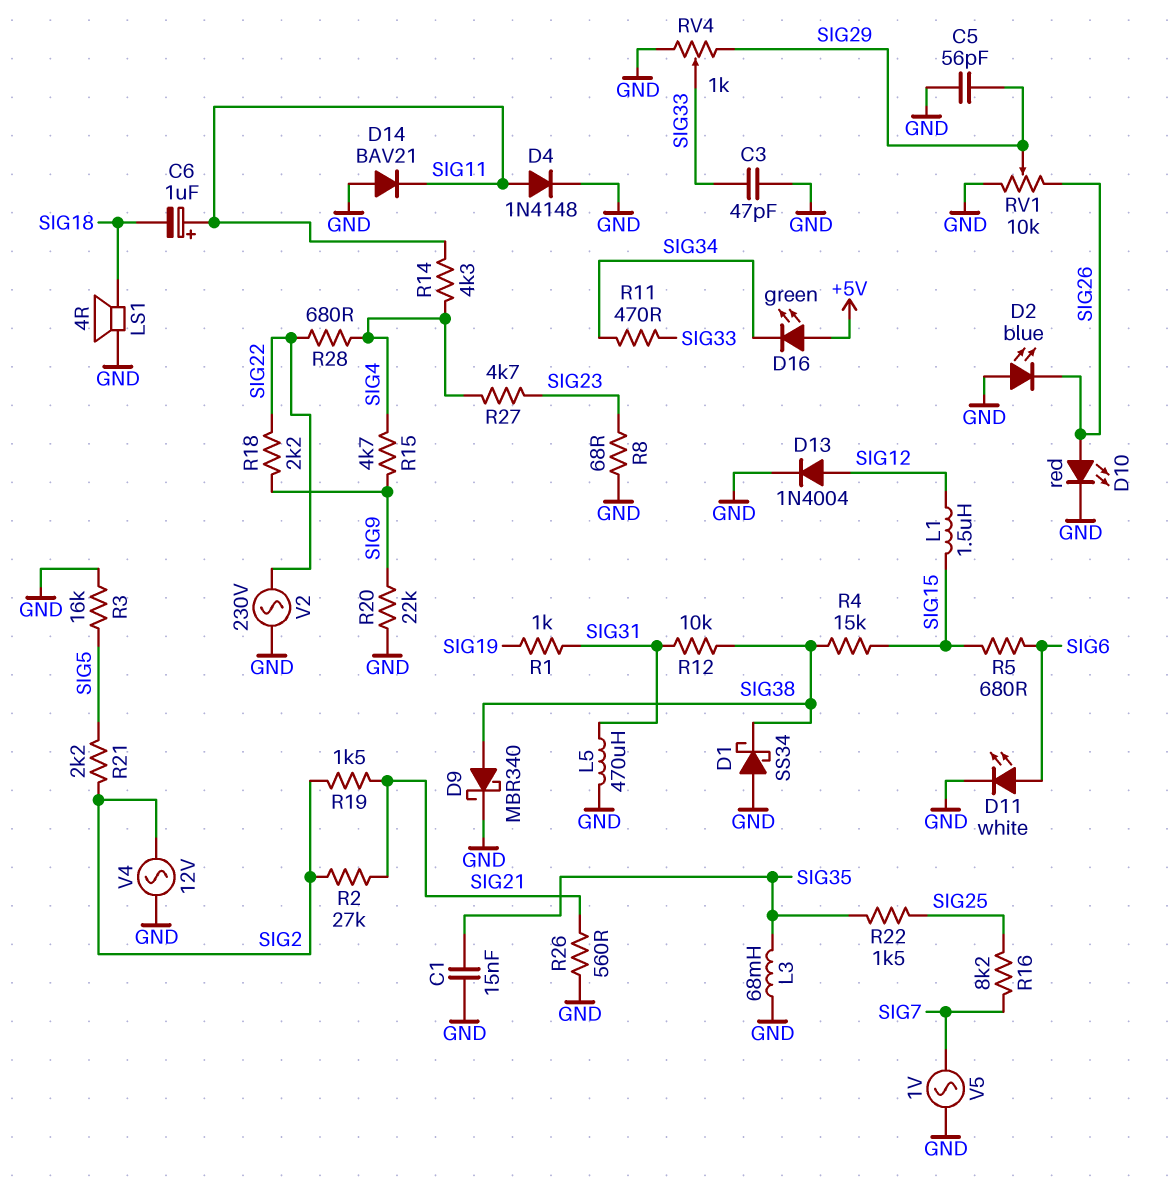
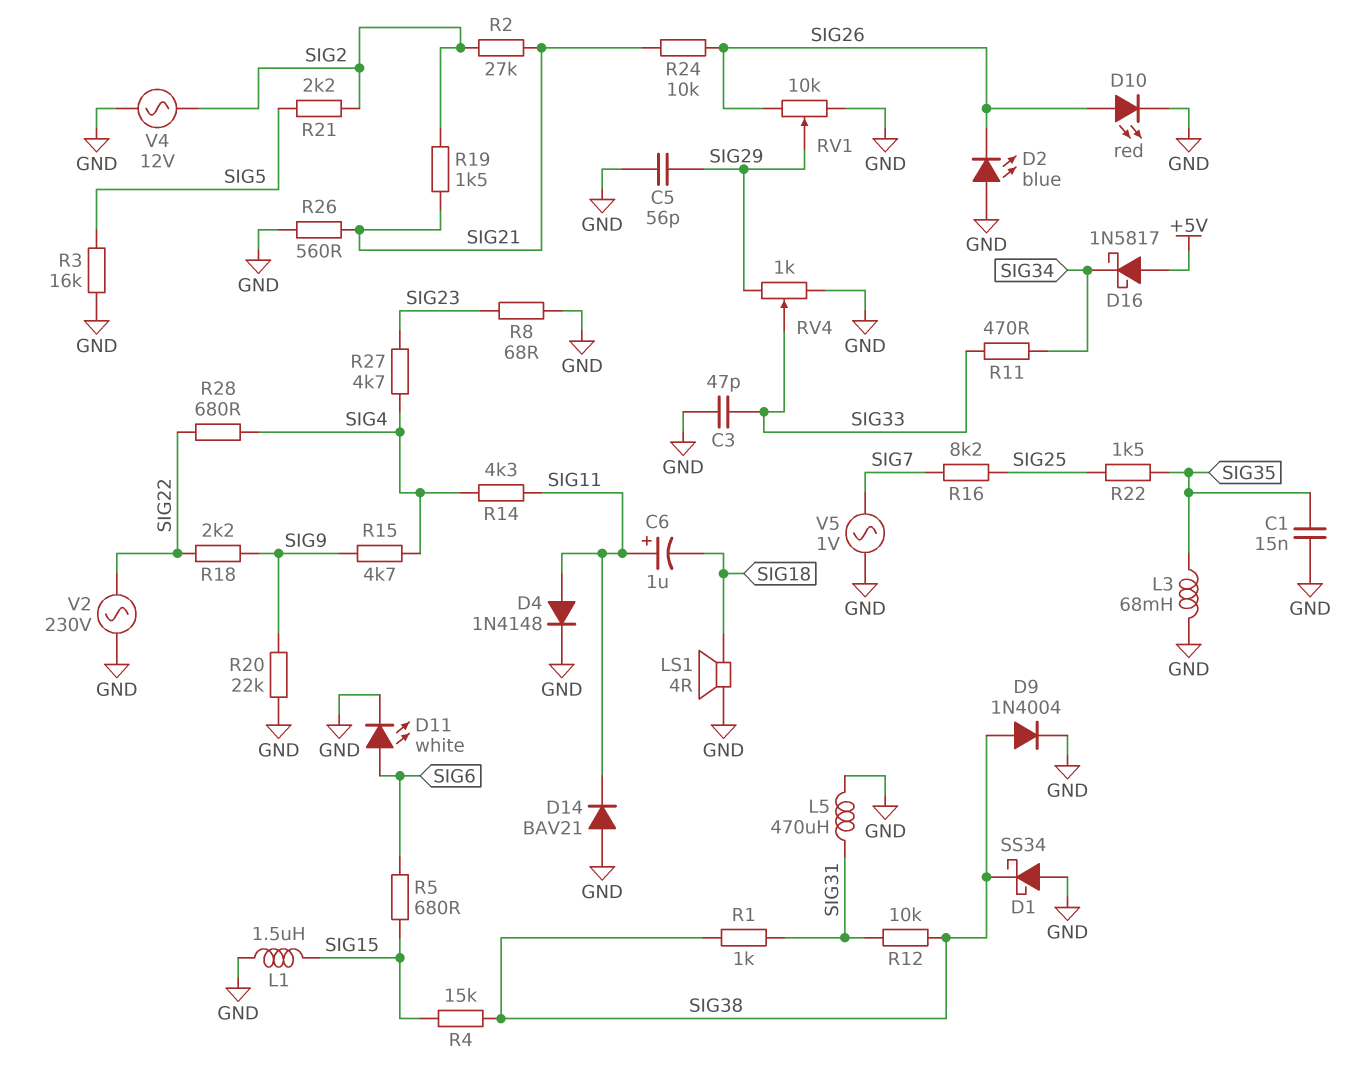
D9: schottky MBR340 (A SIG38, K GND) -> diode 1N4004 (A SIG38, K GND)
D13: diode 1N4004 (A SIG12, K GND) -> none
D16: LED green (A +5V, K SIG34) -> schottky 1N5817 (A +5V, K SIG34)
L1: 1.5uH (SIG12, SIG15) -> 1.5uH (GND, SIG15)
R1: 1k (SIG19, SIG31) -> 1k (SIG31, SIG38)
R24: none -> 10k (SIG21, SIG26)

